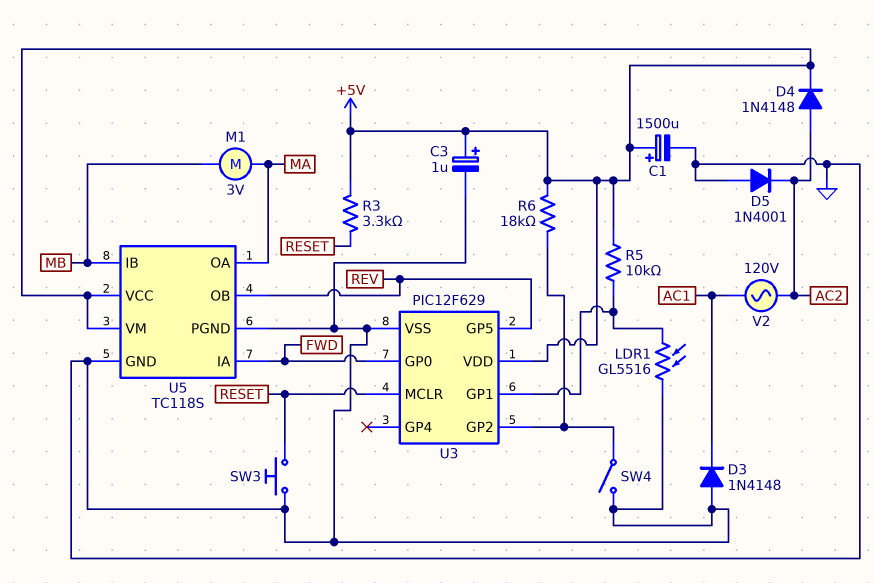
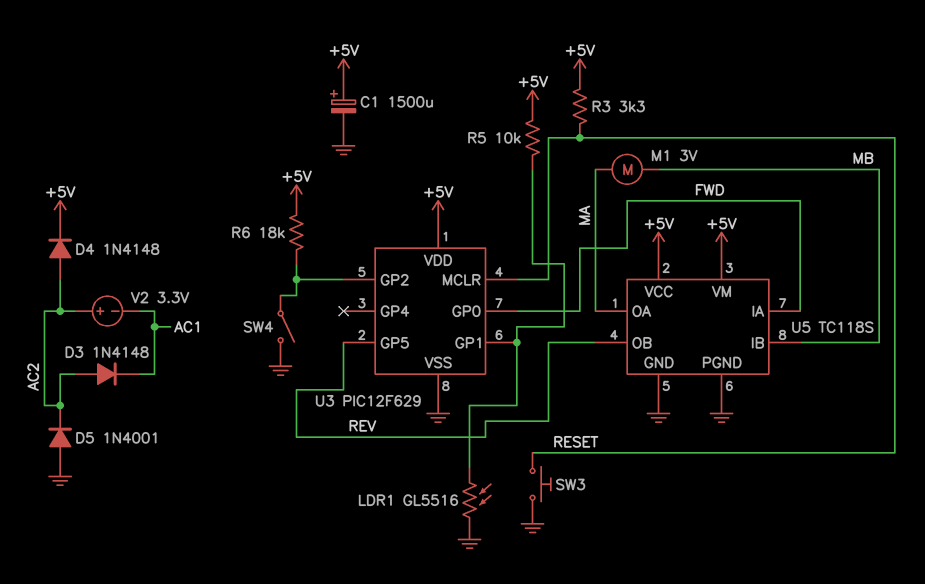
C3: 1uF (plus +5V, minus GND) -> none
D3: diode 1N4148 (A GND, K AC1) -> diode 1N4148 (A AC2, K AC1)
V2: AC 120V (AC1, AC2) -> 3.3V (plus AC2, minus AC1)

